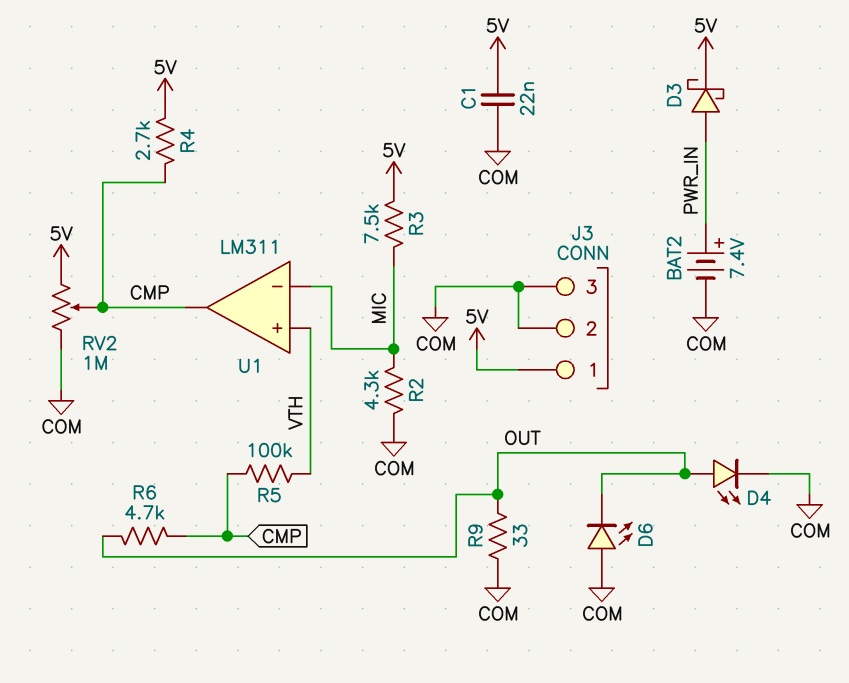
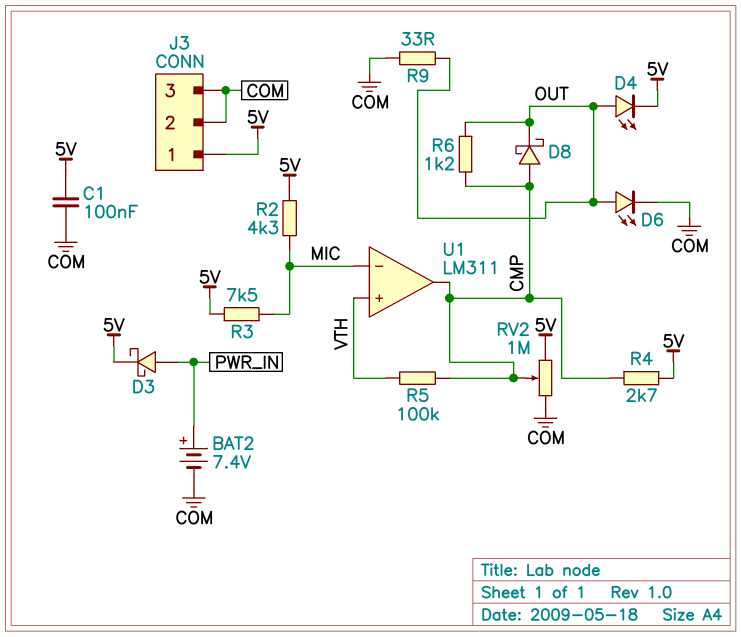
C1: 22nF (5V, COM) -> 100nF (5V, COM)
D4: LED (A OUT, K COM) -> LED (A OUT, K 5V)
D6: LED (A COM, K OUT) -> LED (A OUT, K COM)
D8: none -> schottky (A CMP, K OUT)
R2: 4.3k (COM, MIC) -> 4.3k (5V, MIC)
R6: 4.7k (CMP, OUT) -> 1.2k (CMP, OUT)

